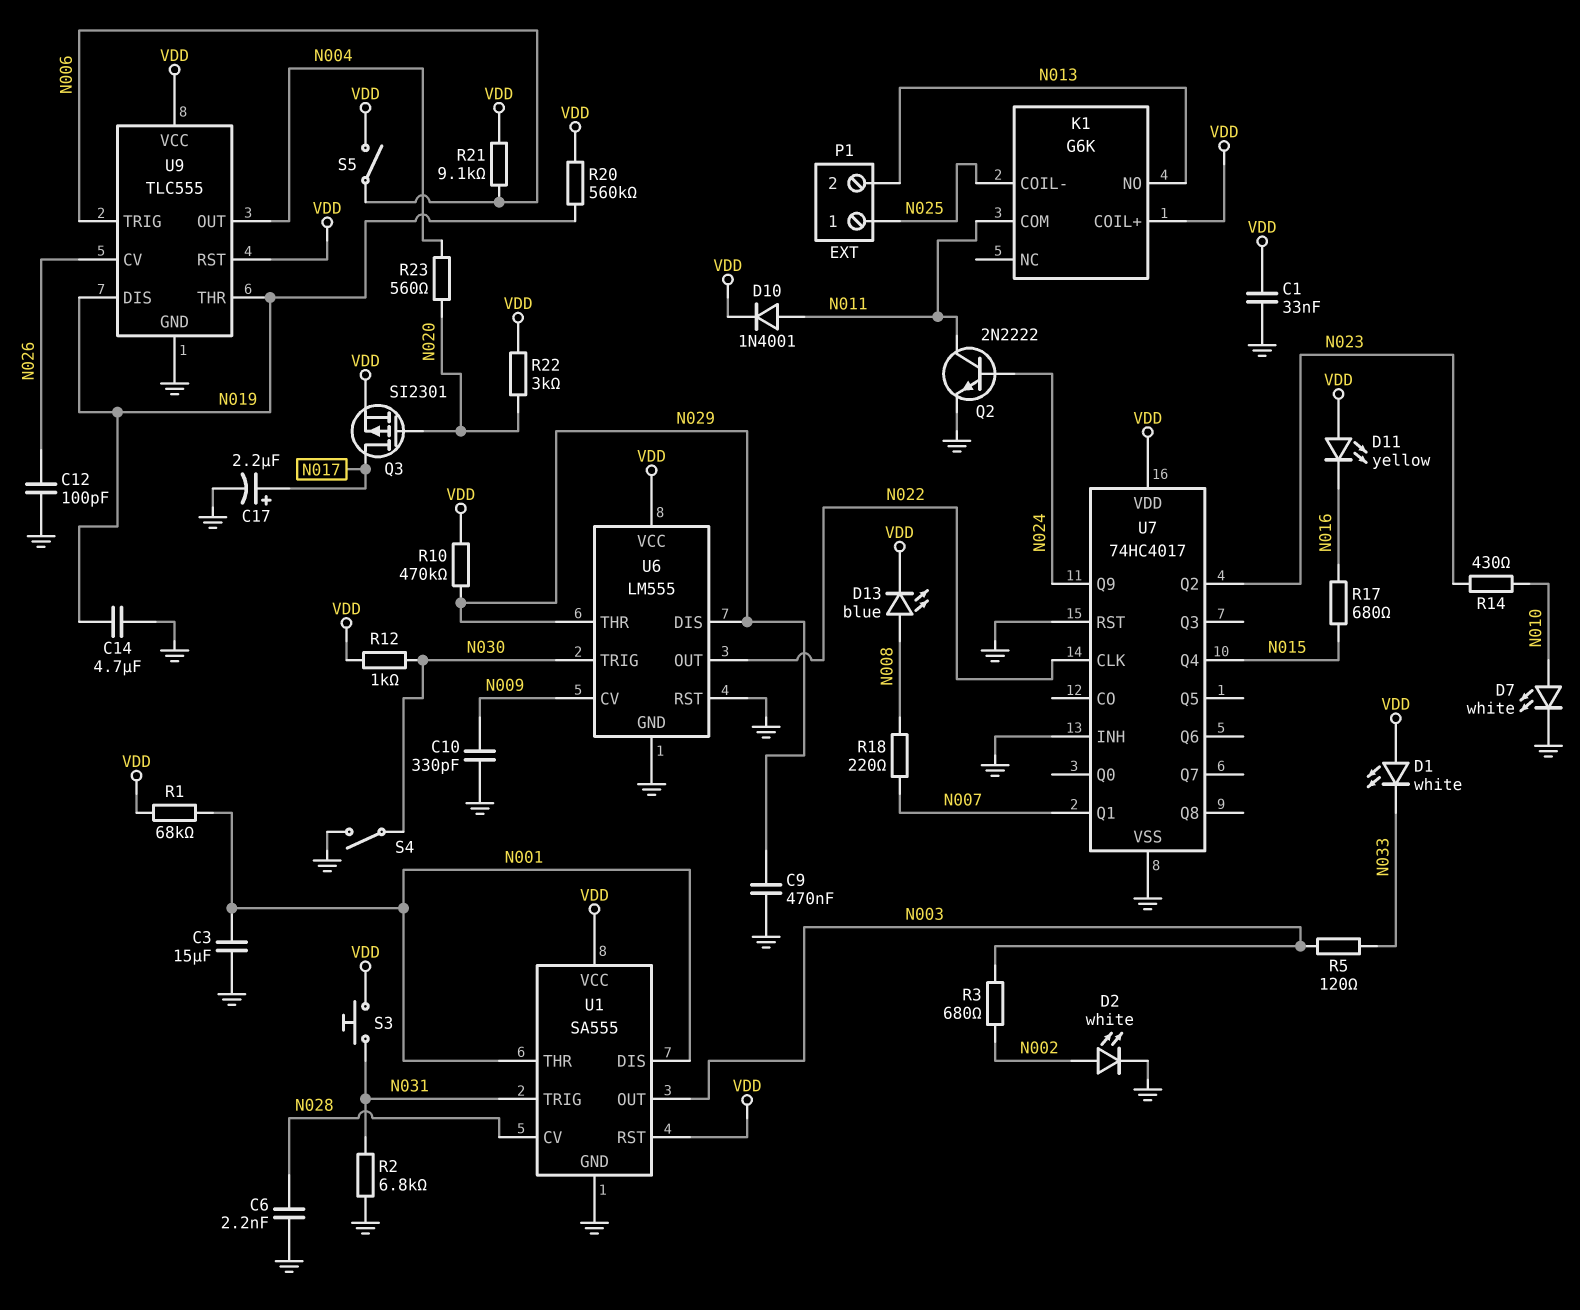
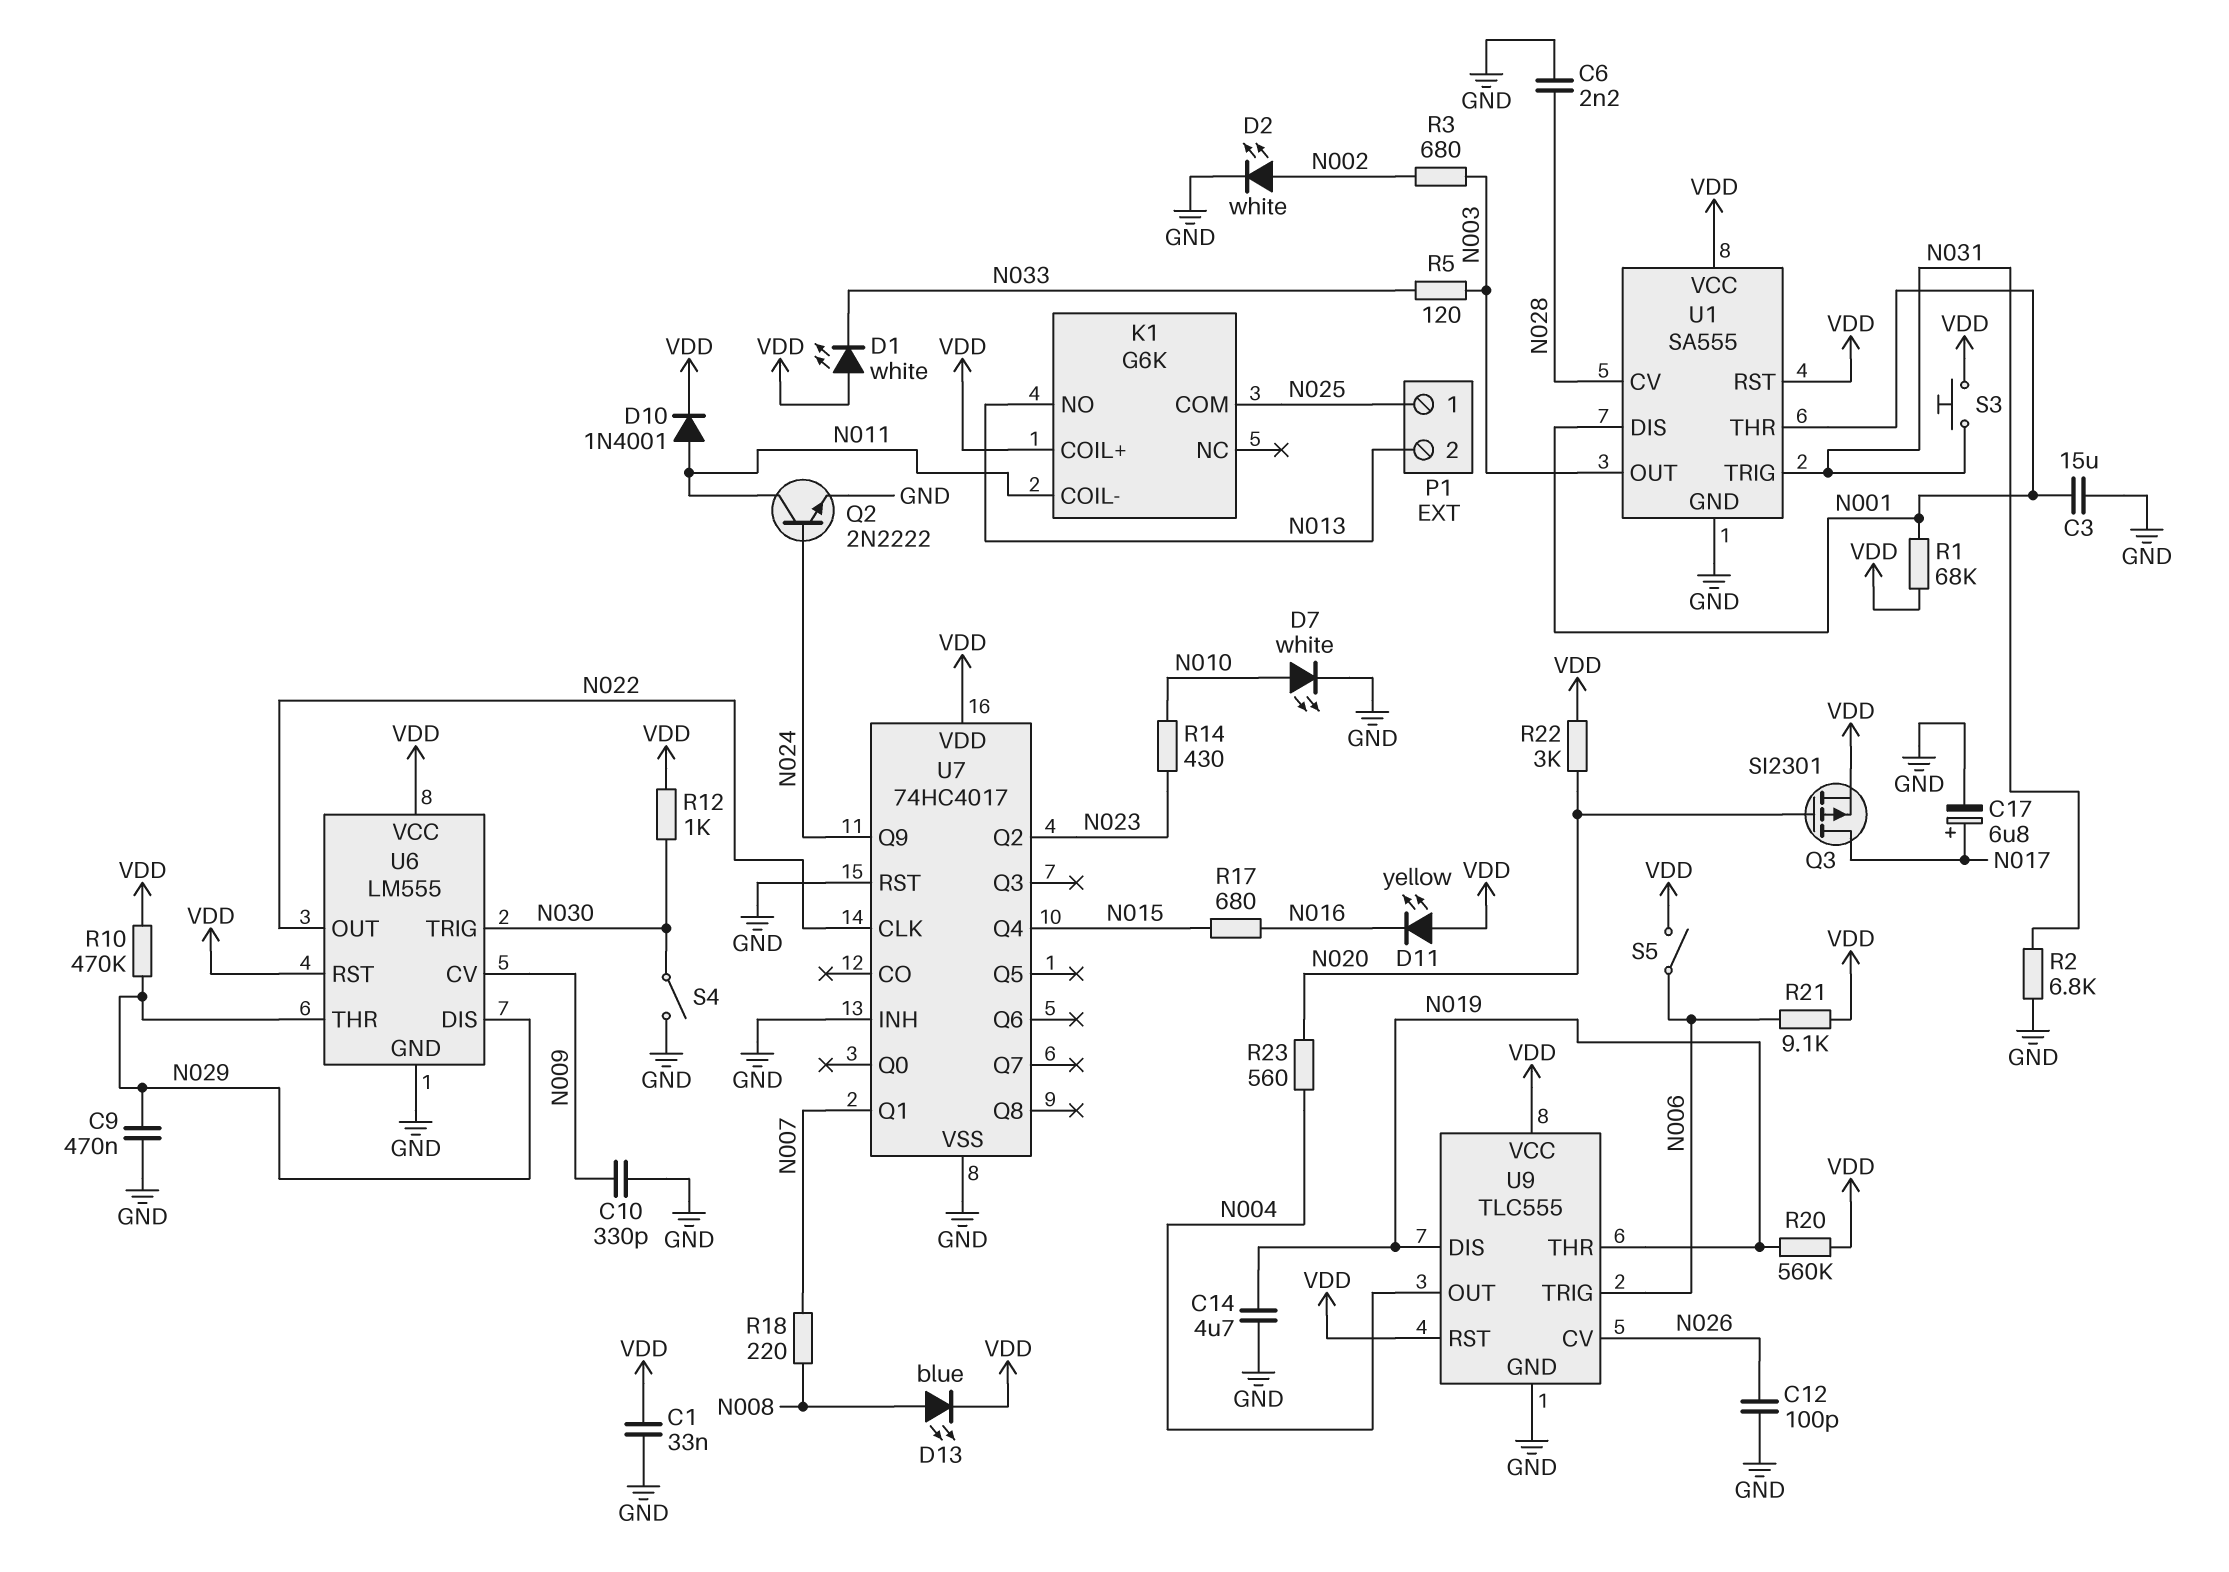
C17: 2.2uF (plus N017, minus GND) -> 6.8uF (plus N017, minus GND)
K1 pin COIL-: N025 -> N011
K1 pin COM: N011 -> N025
U6 pin RST: GND -> VDD

